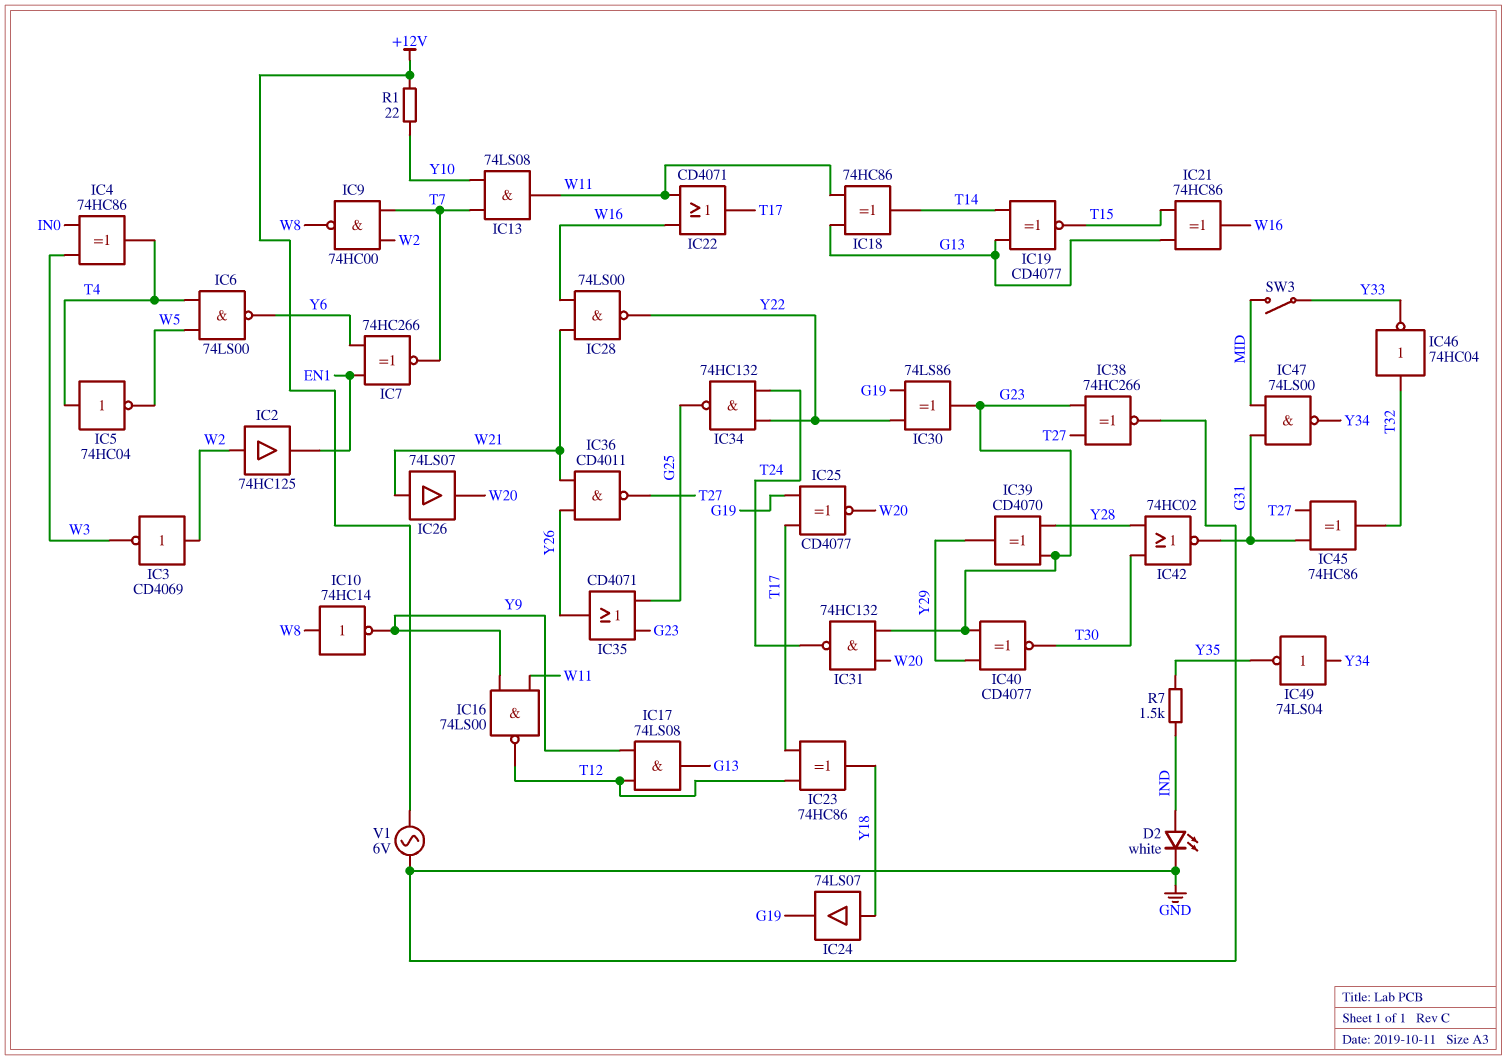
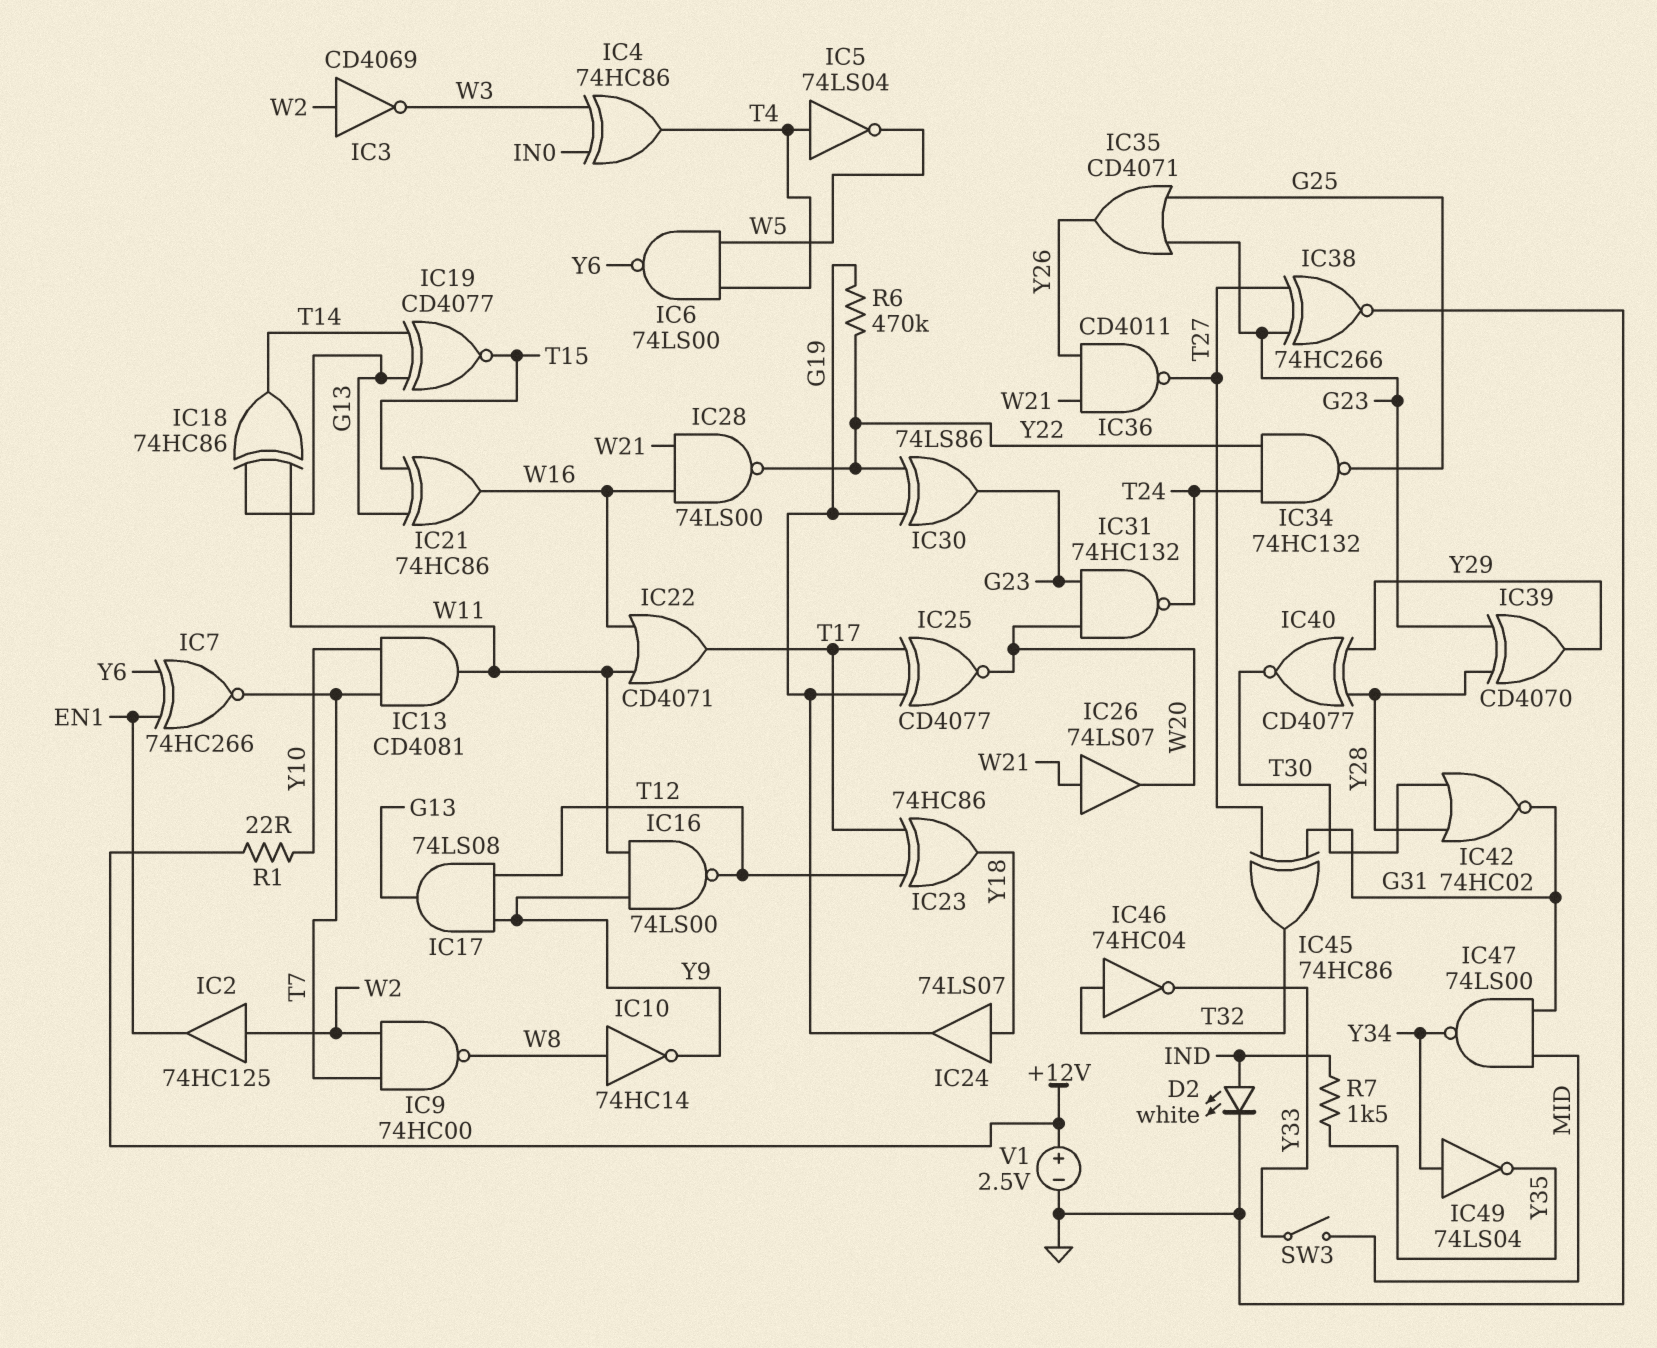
IC5: NOT 74HC04 (in T4, out W5) -> NOT 74LS04 (in T4, out W5)
IC13: AND 74LS08 (in T7, in Y10, out W11) -> AND CD4081 (in T7, in Y10, out W11)
IC40: XNOR CD4077 (in G23, in Y29, out T30) -> XNOR CD4077 (in Y28, in Y29, out T30)
R6: none -> 470k (G19, Y22)
V1: AC 6V (+12V, GND) -> 2.5V (plus +12V, minus GND)

